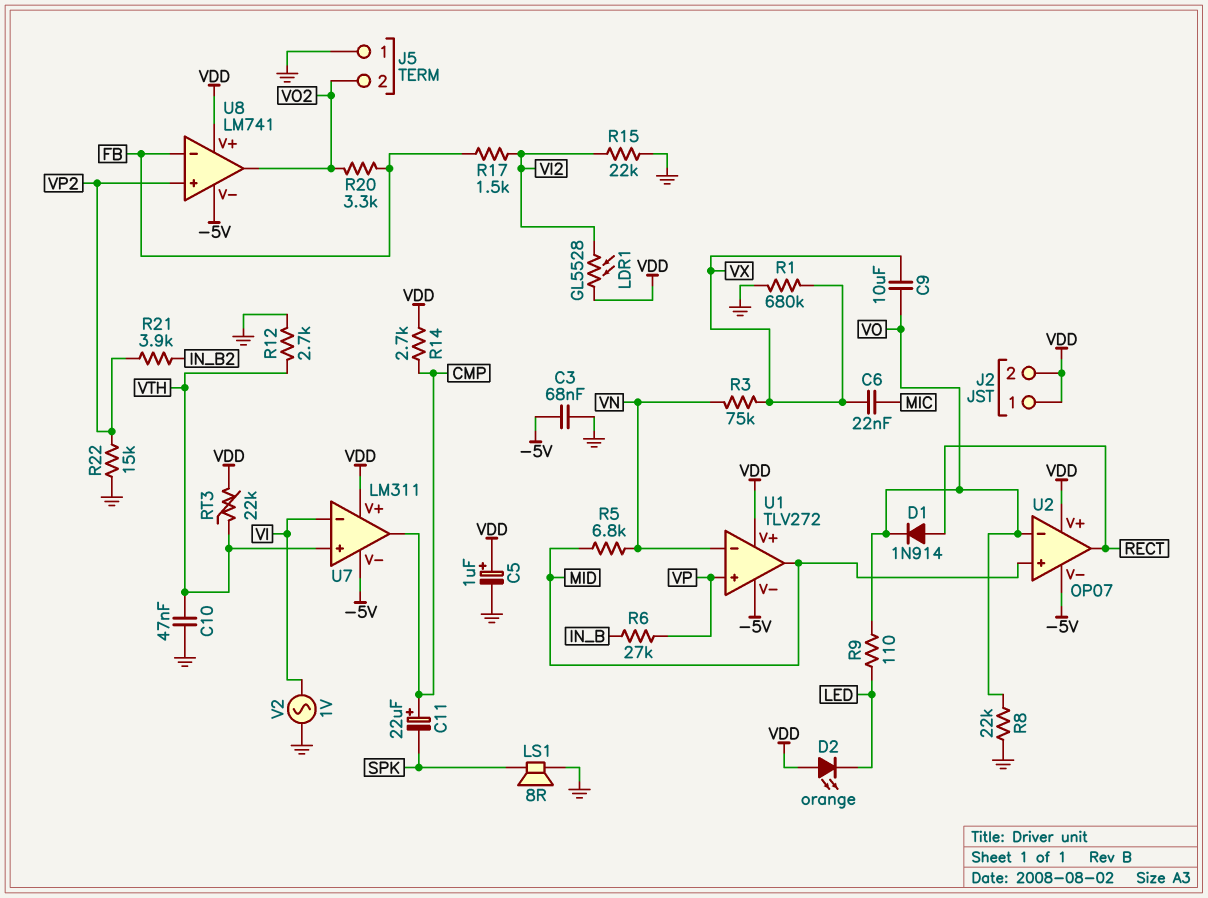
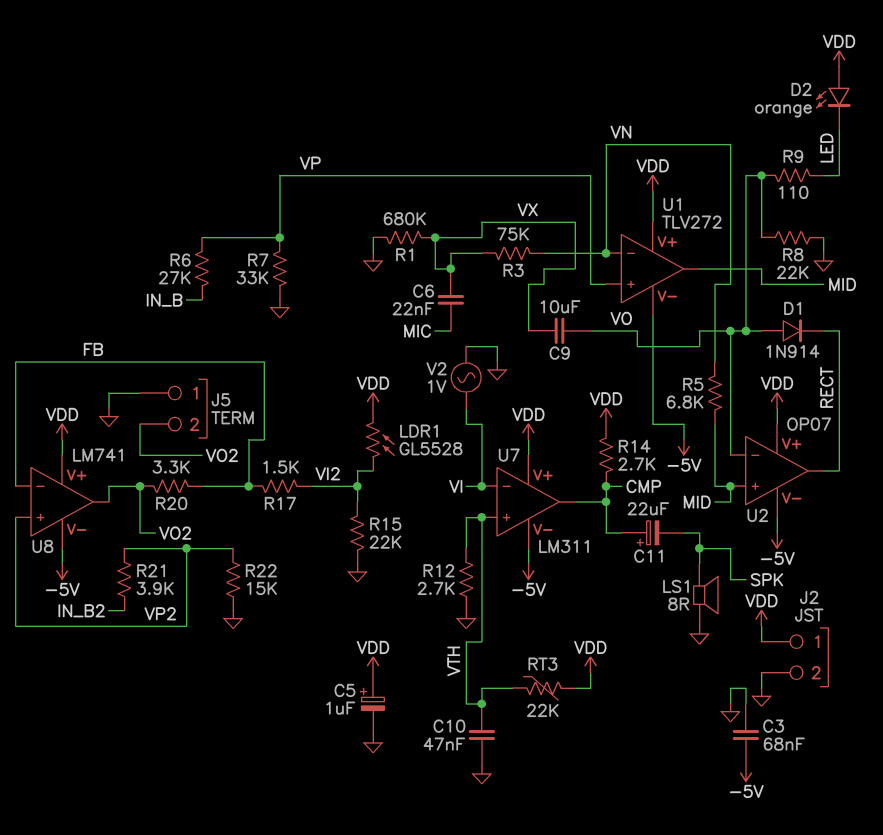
D1: diode 1N914 (A RECT, K VO) -> diode 1N914 (A VO, K RECT)
J2 pin 2: VDD -> GND
R7: none -> 33k (GND, VP)

